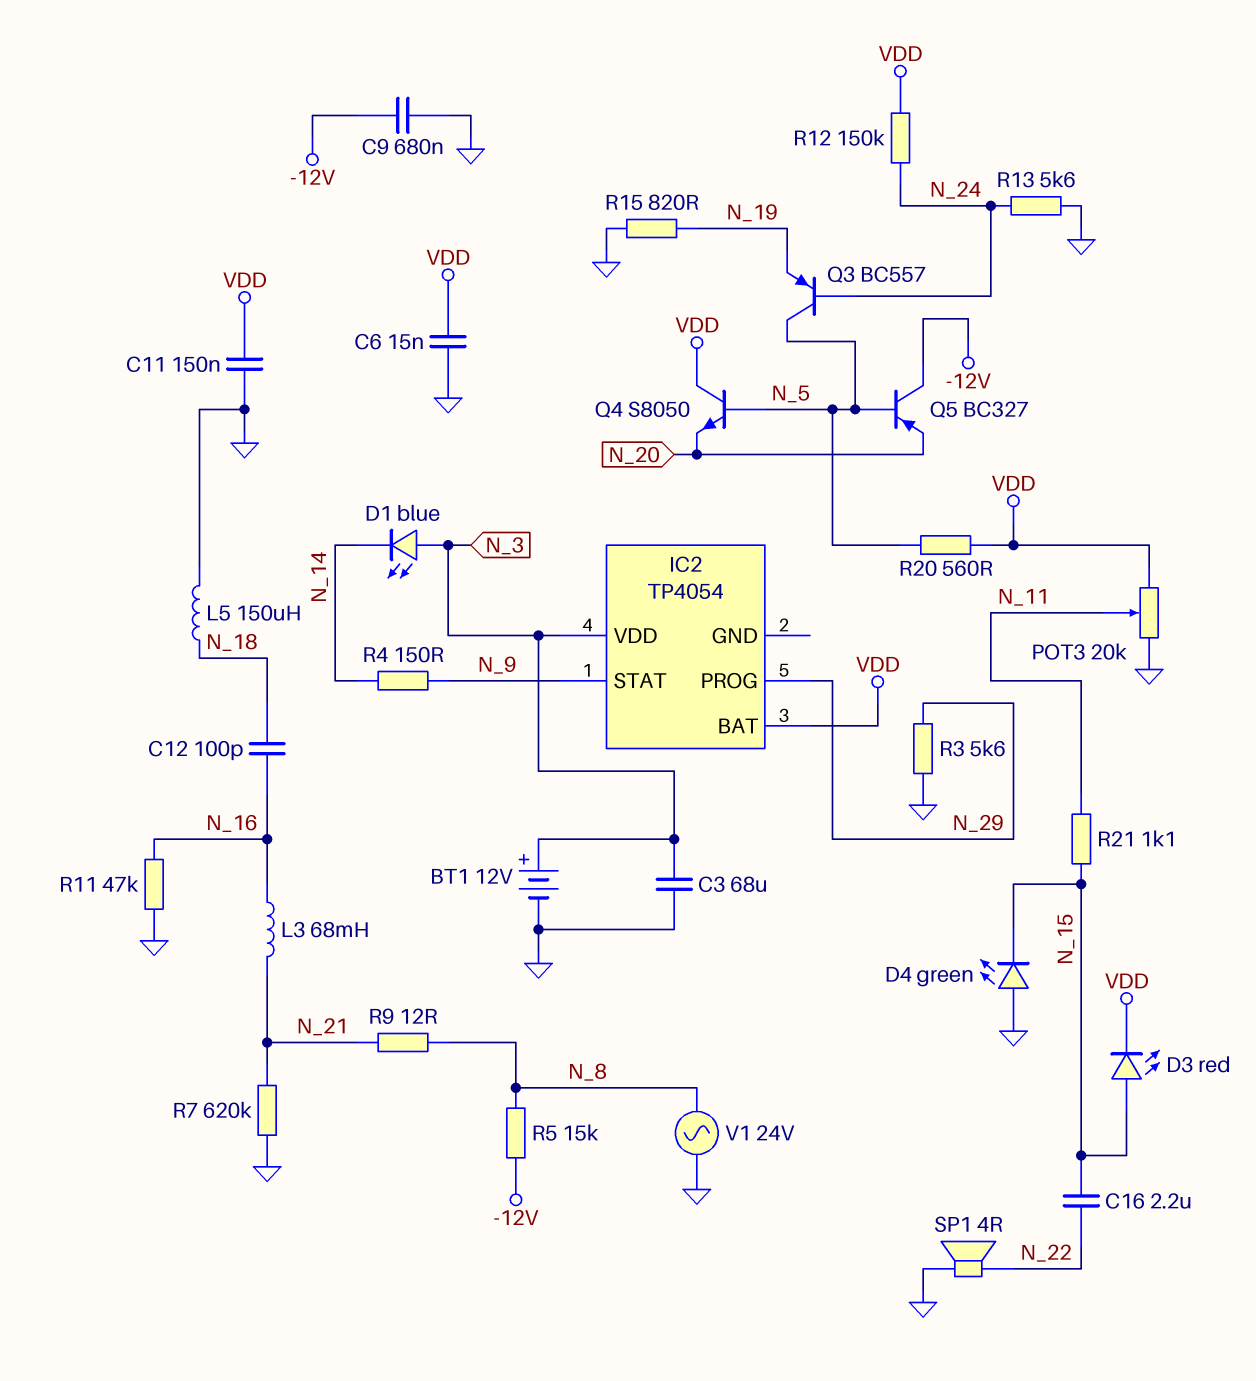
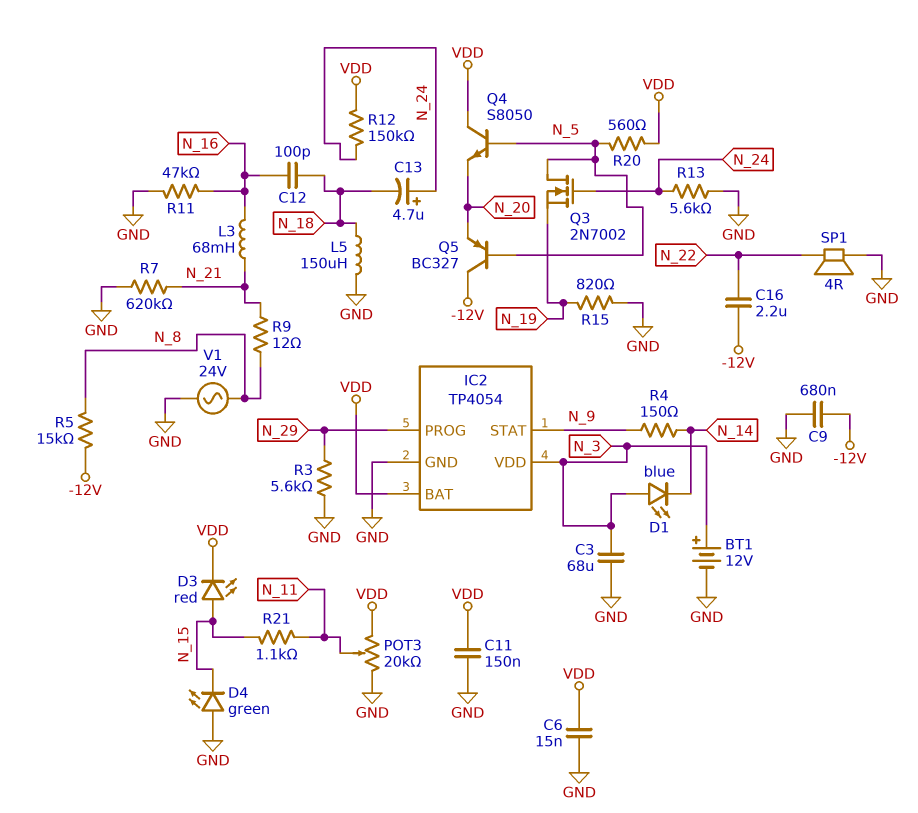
C13: none -> 4.7uF (plus N_24, minus N_18)
C16: 2.2uF (N_15, N_22) -> 2.2uF (-12V, N_22)
IC2 pin GND: none -> GND
Q3: PNP BC557 (B N_24, C N_5, E N_19) -> NMOS 2N7002 (G N_24, D N_5, S N_19)

